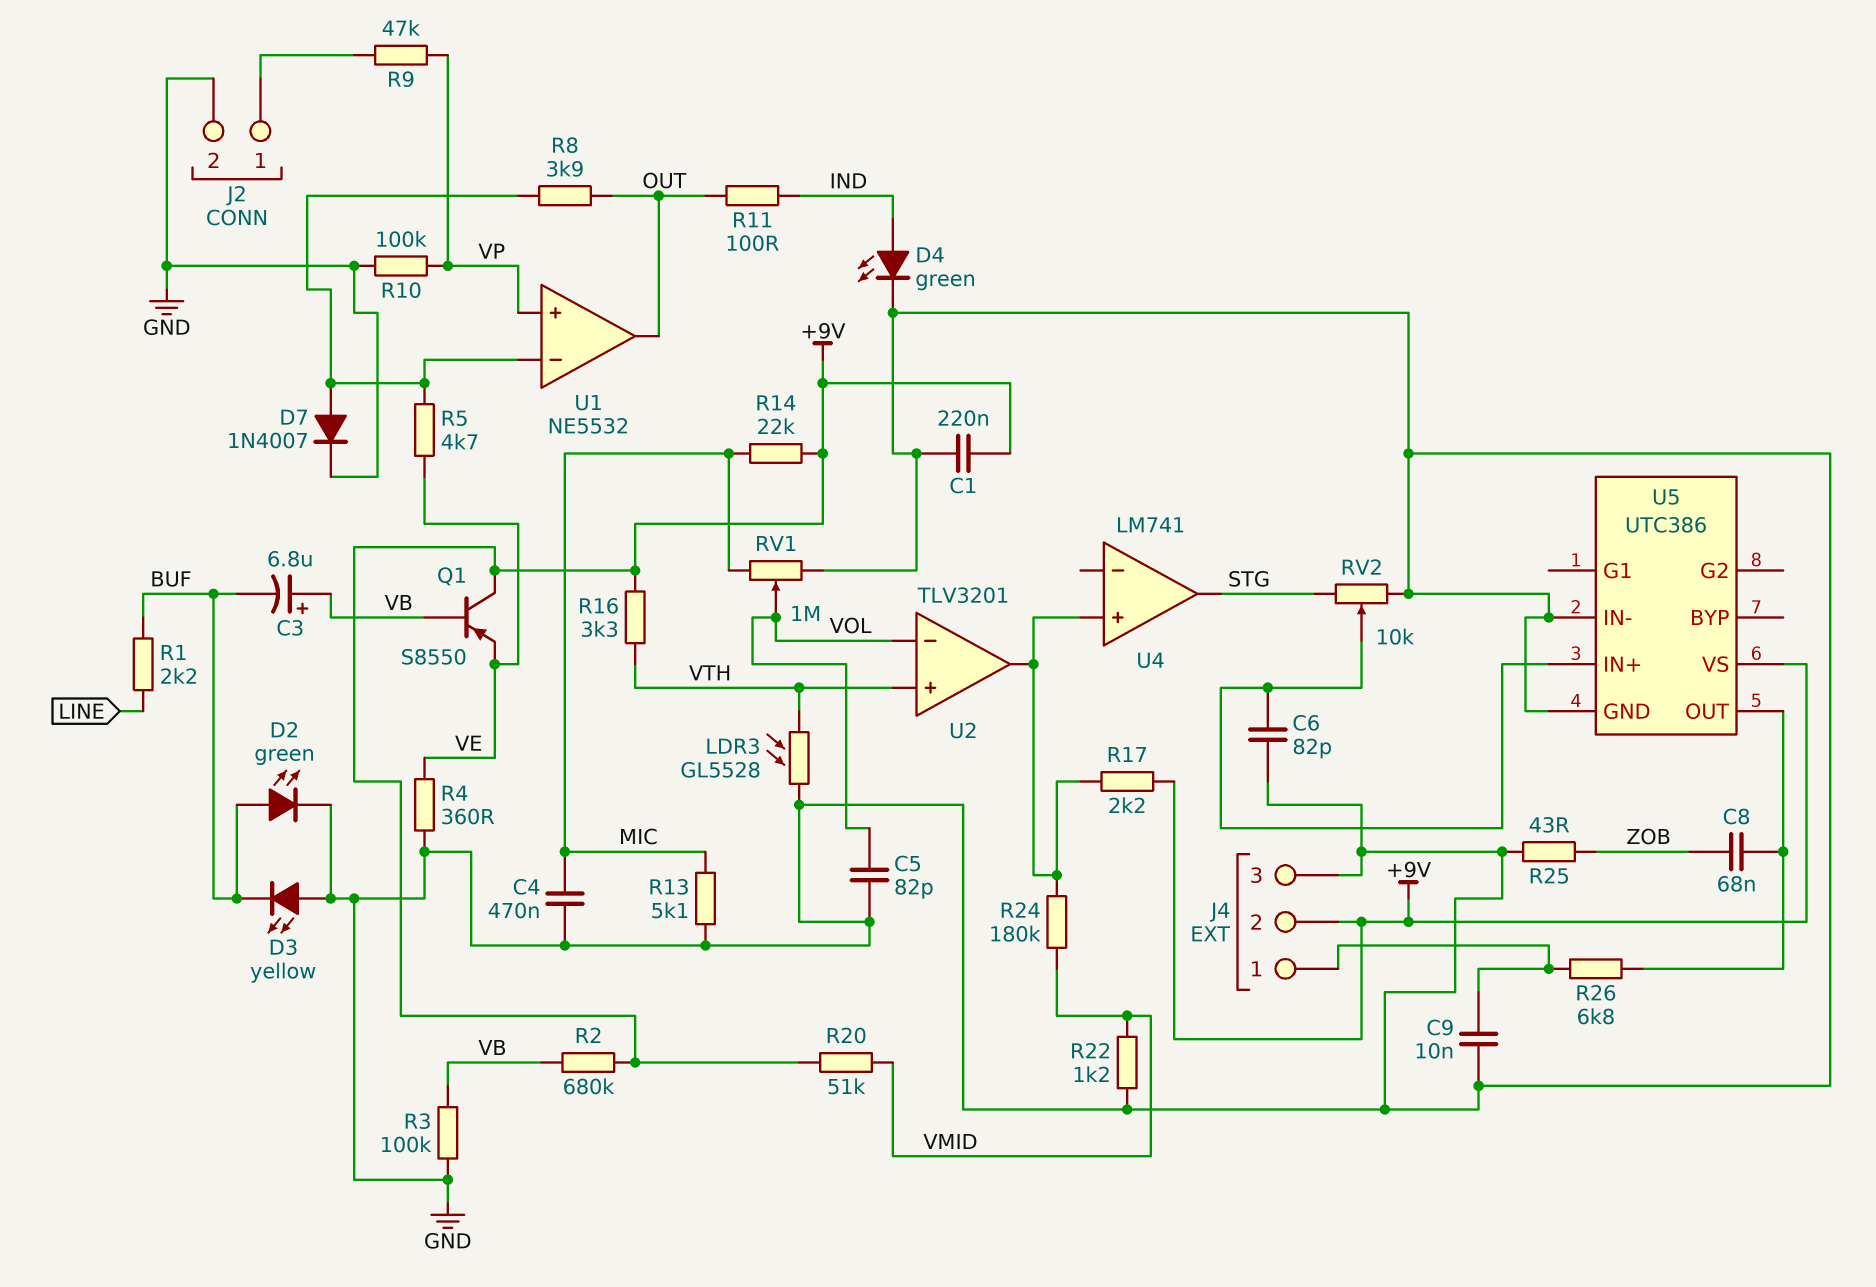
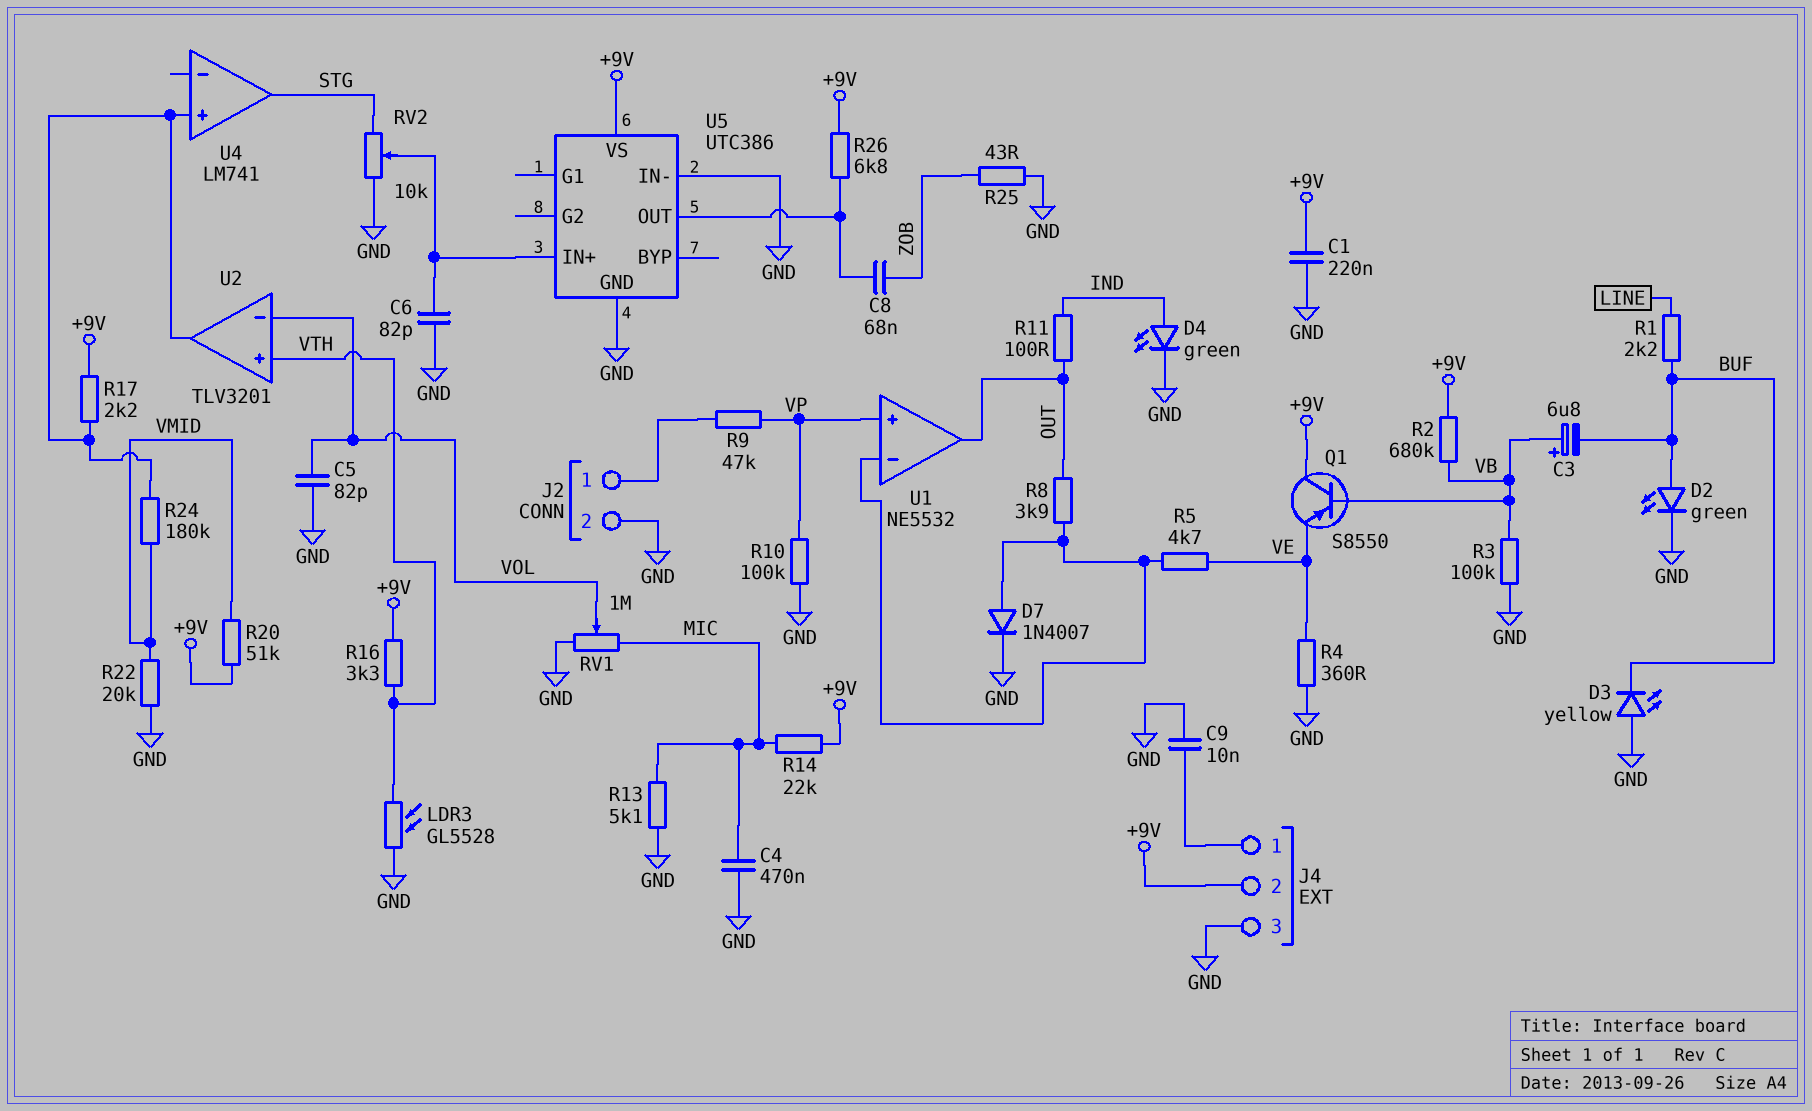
R22: 1.2k (GND, VMID) -> 20k (GND, VMID)
R26: 6.8k (J4/1, U5/OUT) -> 6.8k (+9V, U5/OUT)

